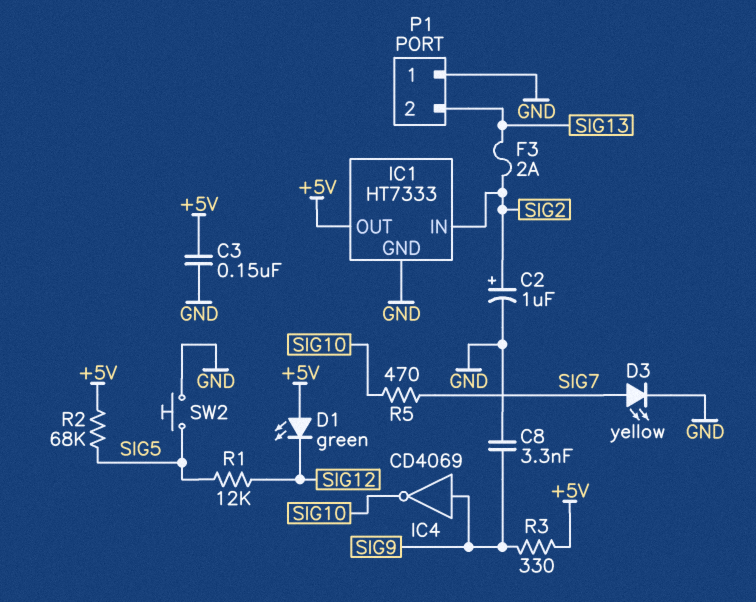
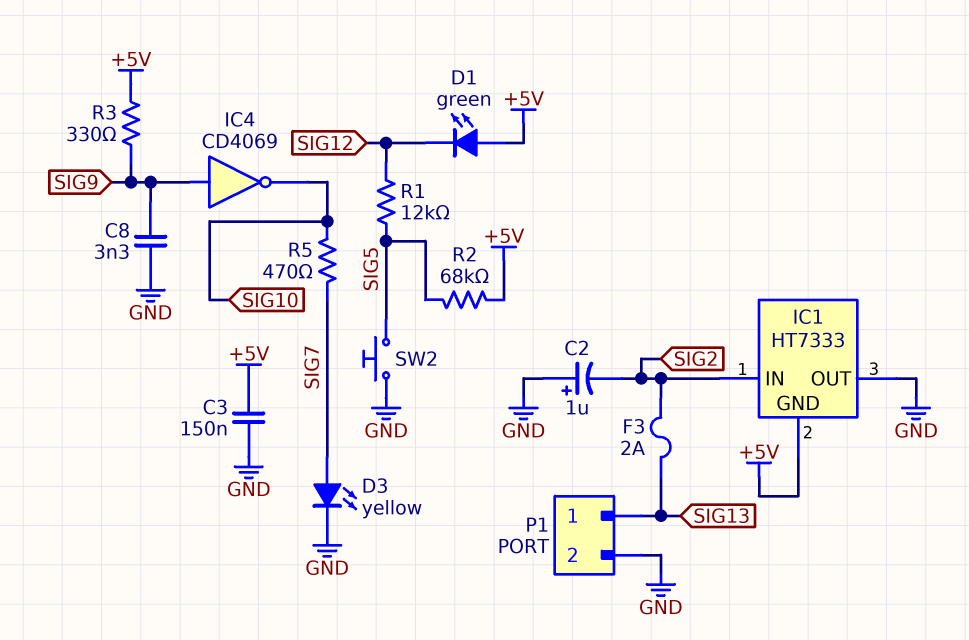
C2: 1uF (plus SIG2, minus GND) -> 1uF (plus GND, minus SIG2)
IC1 pin GND: GND -> +5V
IC1 pin OUT: +5V -> GND
P1 pin 1: GND -> SIG13
P1 pin 2: SIG13 -> GND

